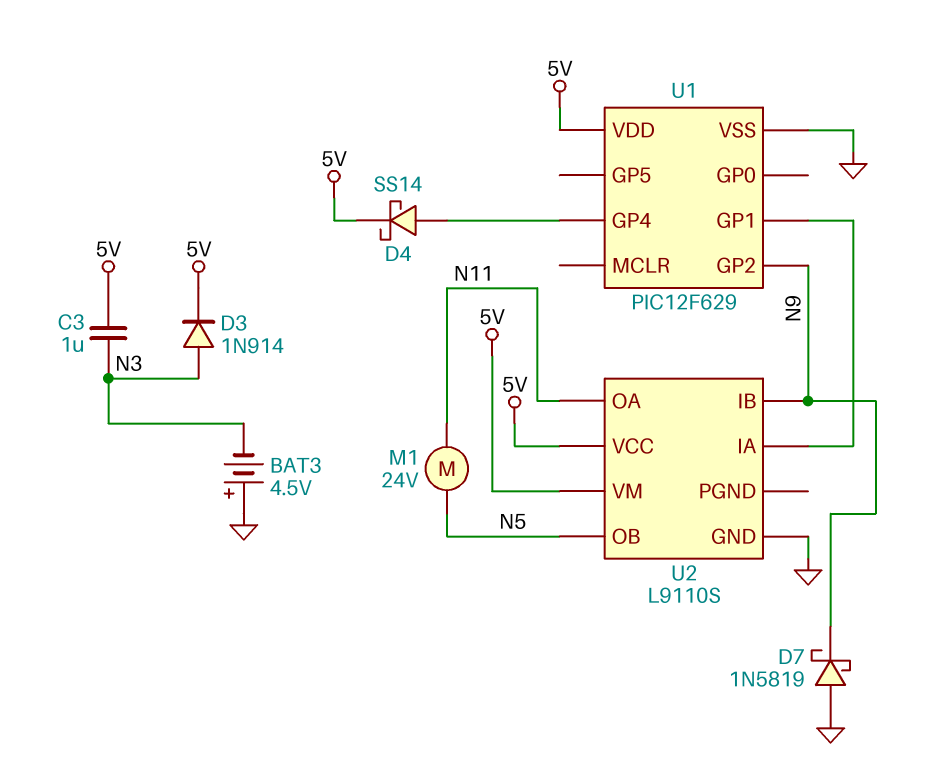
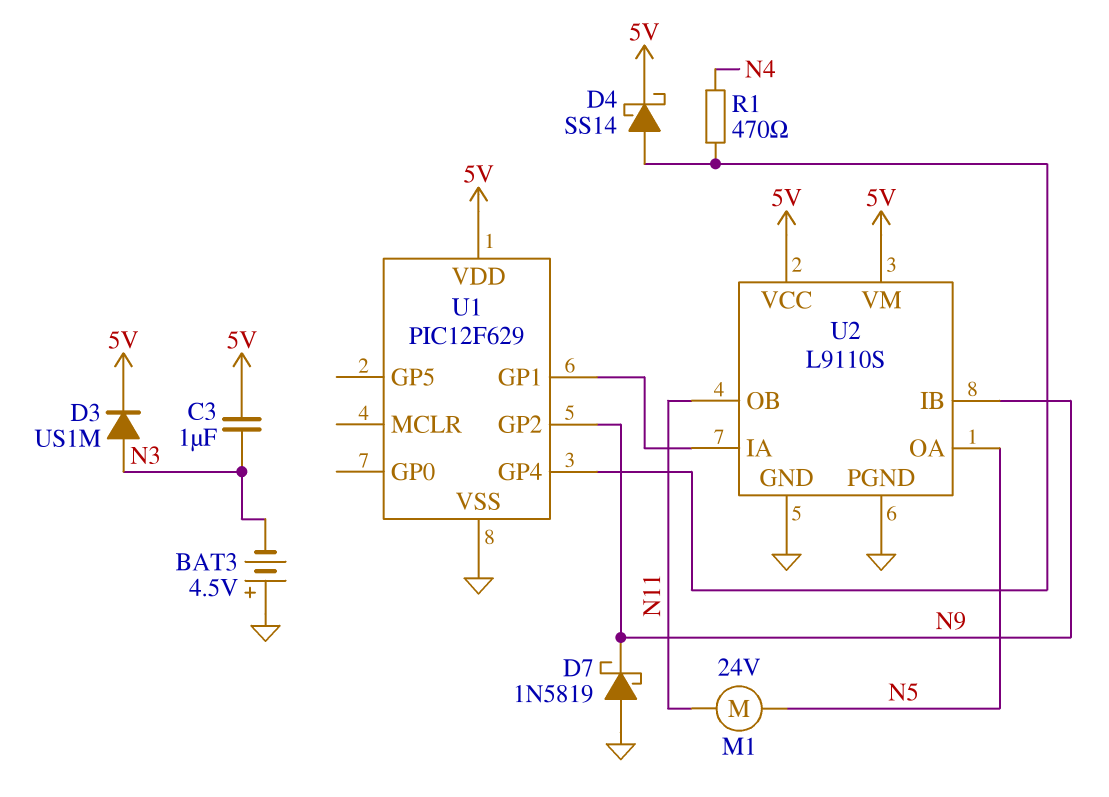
D3: diode 1N914 (A N3, K 5V) -> diode US1M (A N3, K 5V)
R1: none -> 470 (N4, U1/GP4)
U2 pin OA: N11 -> N5
U2 pin OB: N5 -> N11
U2 pin PGND: none -> GND

